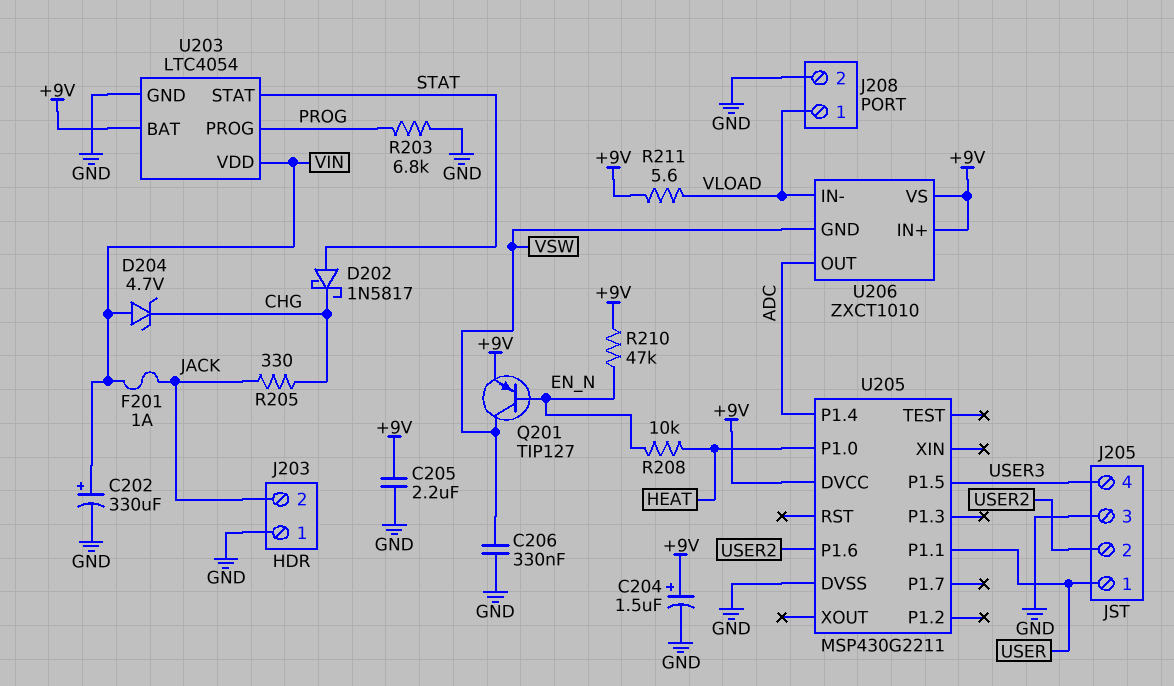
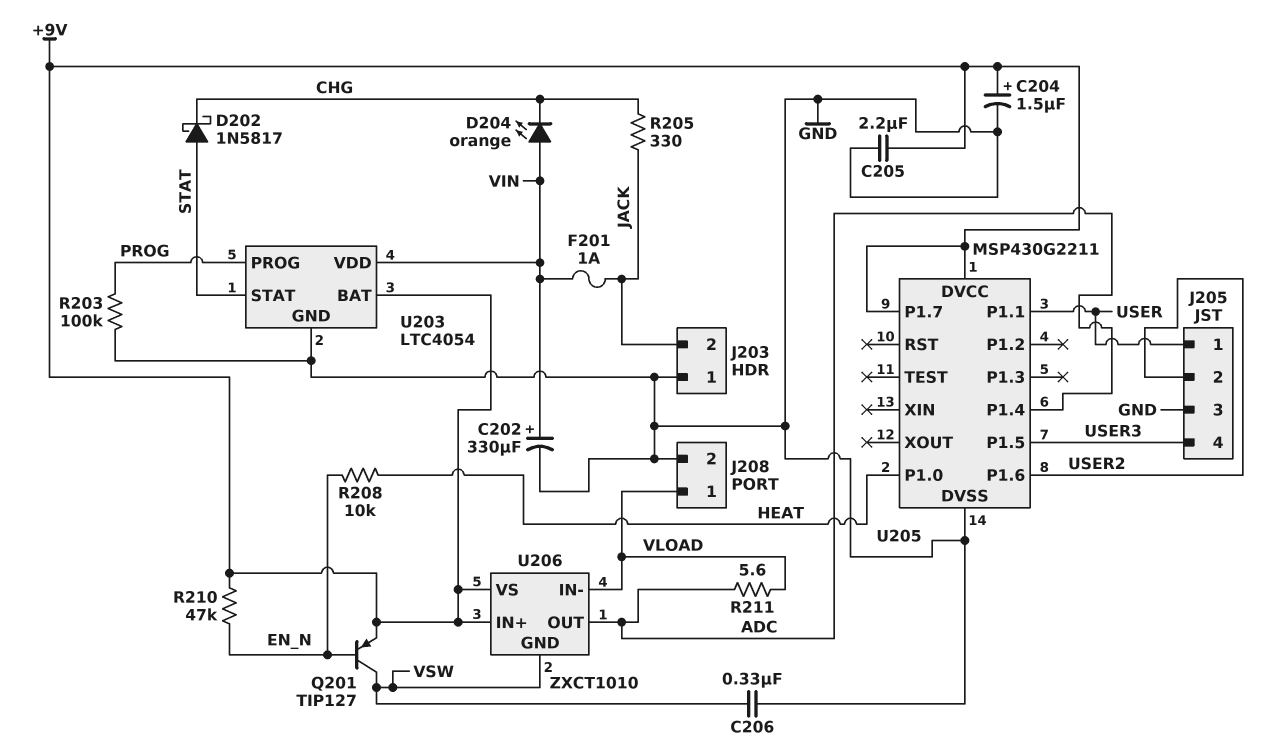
D204: zener 4.7V (A VIN, K CHG) -> LED orange (A VIN, K CHG)
R203: 6.8k (GND, PROG) -> 100k (GND, PROG)
R211: 5.6 (+9V, VLOAD) -> 5.6 (ADC, VLOAD)
U205 pin P1.7: none -> +9V

